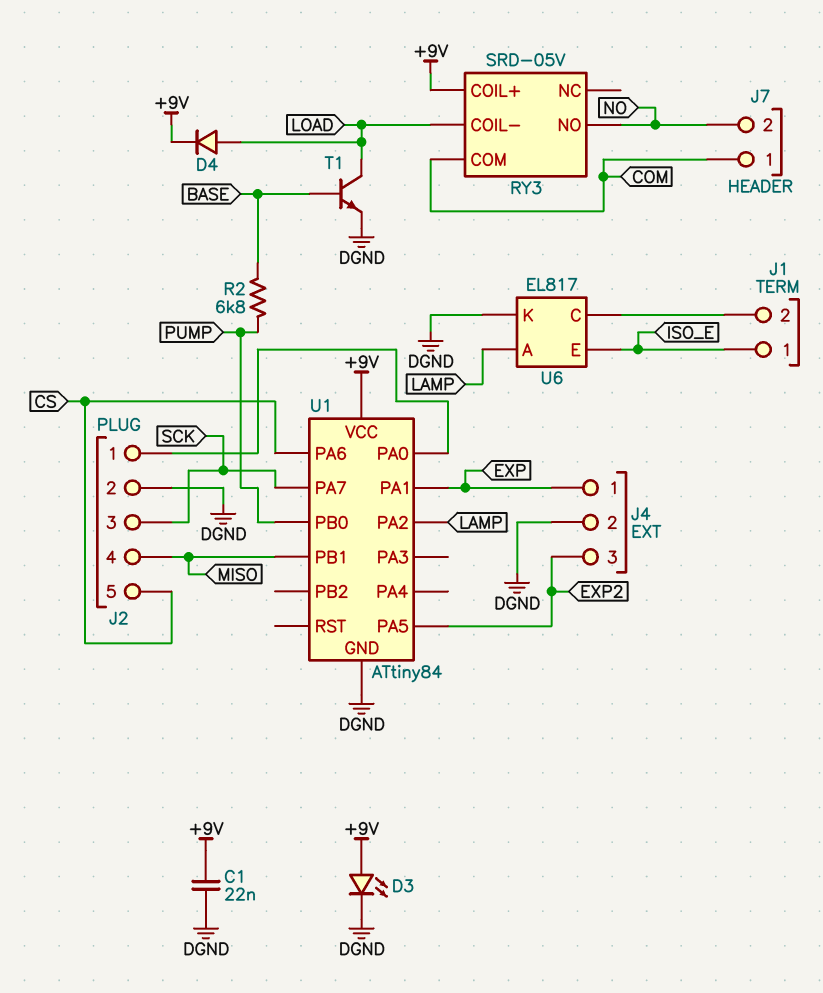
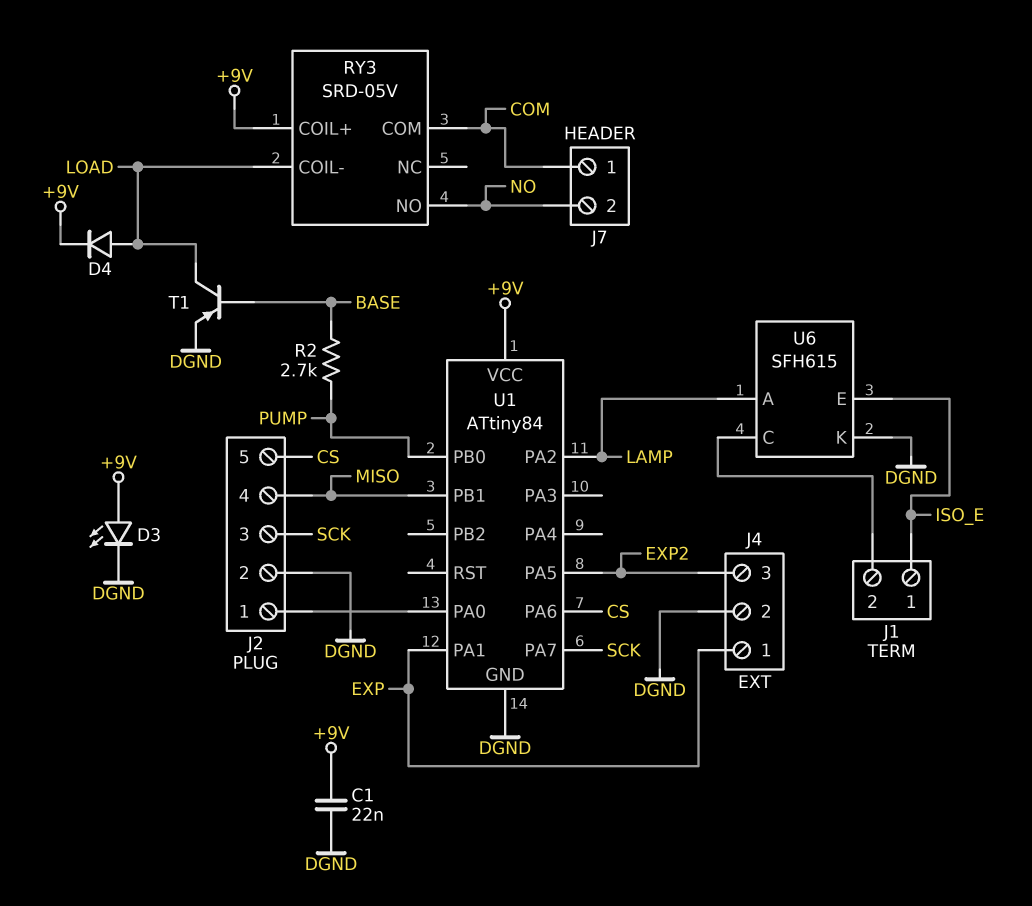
R2: 6.8k (BASE, PUMP) -> 2.7k (BASE, PUMP)
T1: NPN (B BASE, C LOAD, E DGND) -> PNP (B BASE, C LOAD, E DGND)
U6: EL817 -> SFH615

